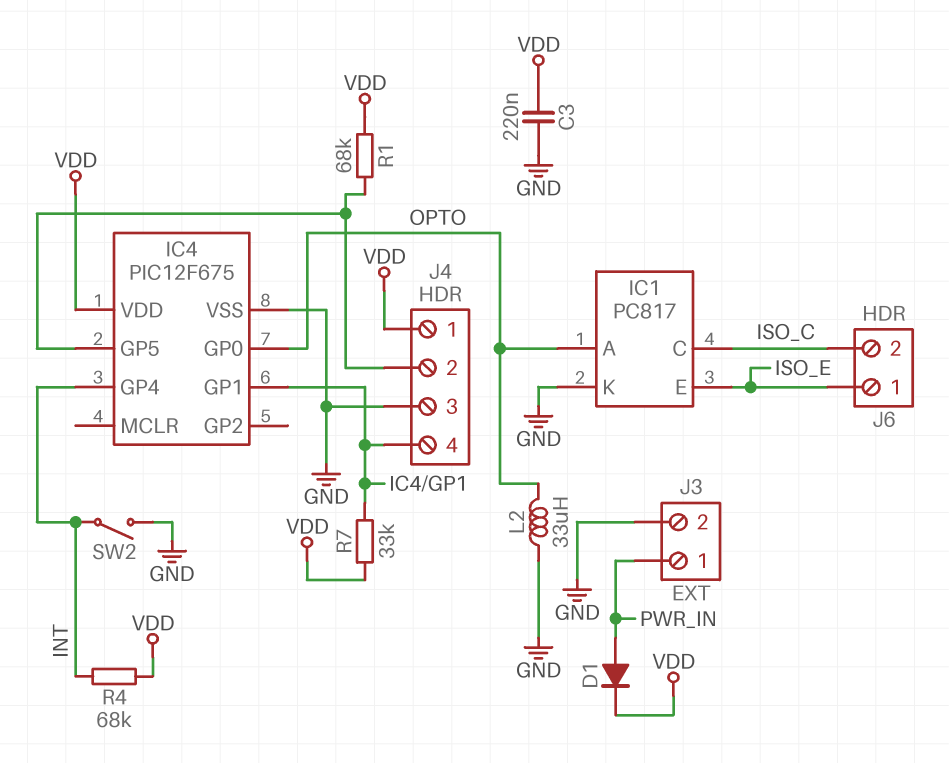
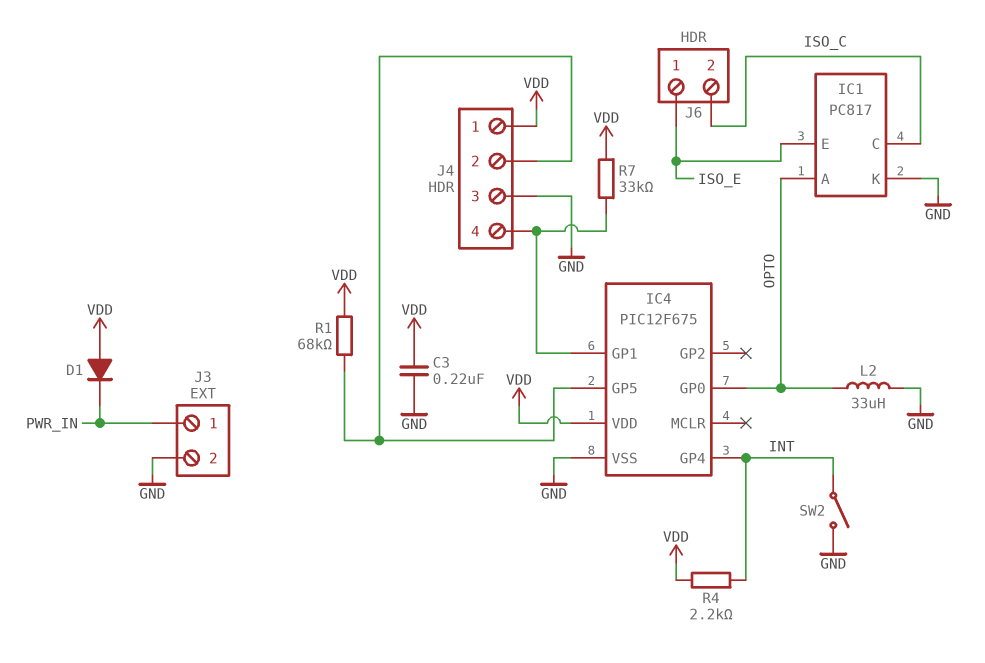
D1: diode (A PWR_IN, K VDD) -> diode (A VDD, K PWR_IN)
R4: 68k (INT, VDD) -> 2.2k (INT, VDD)

